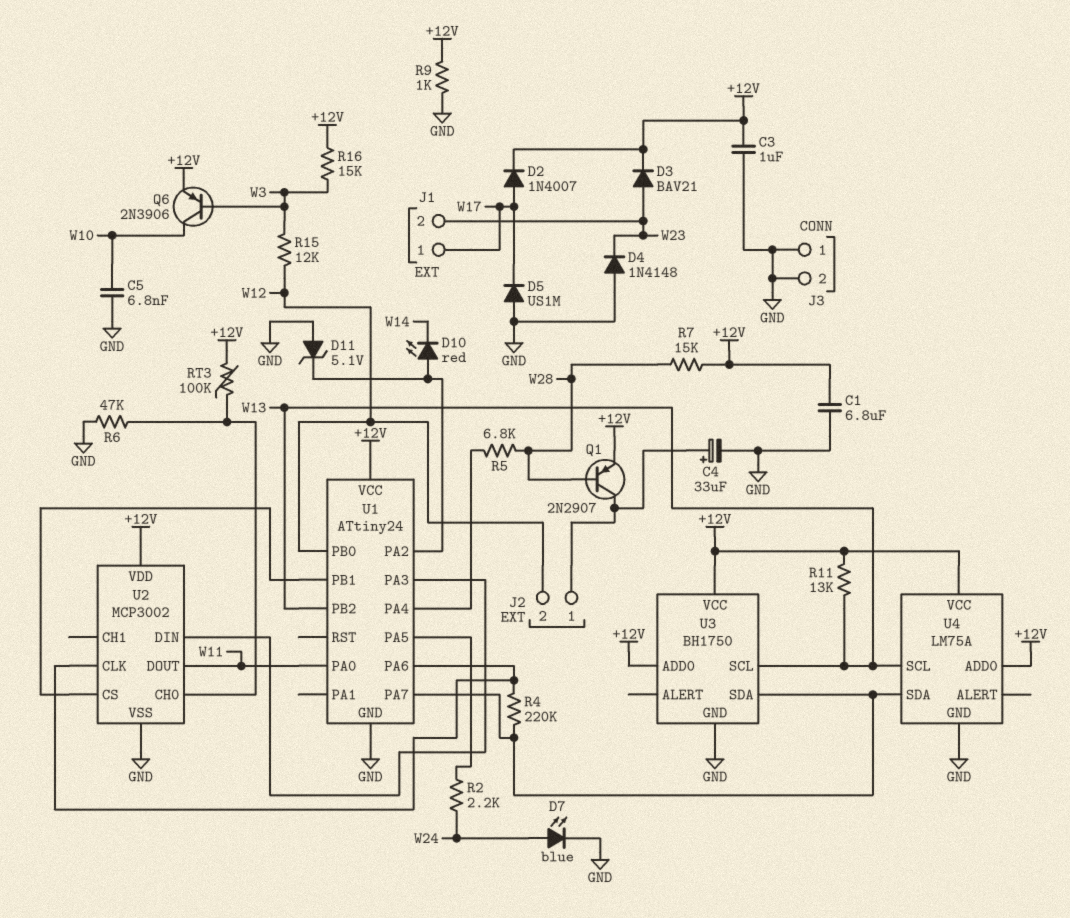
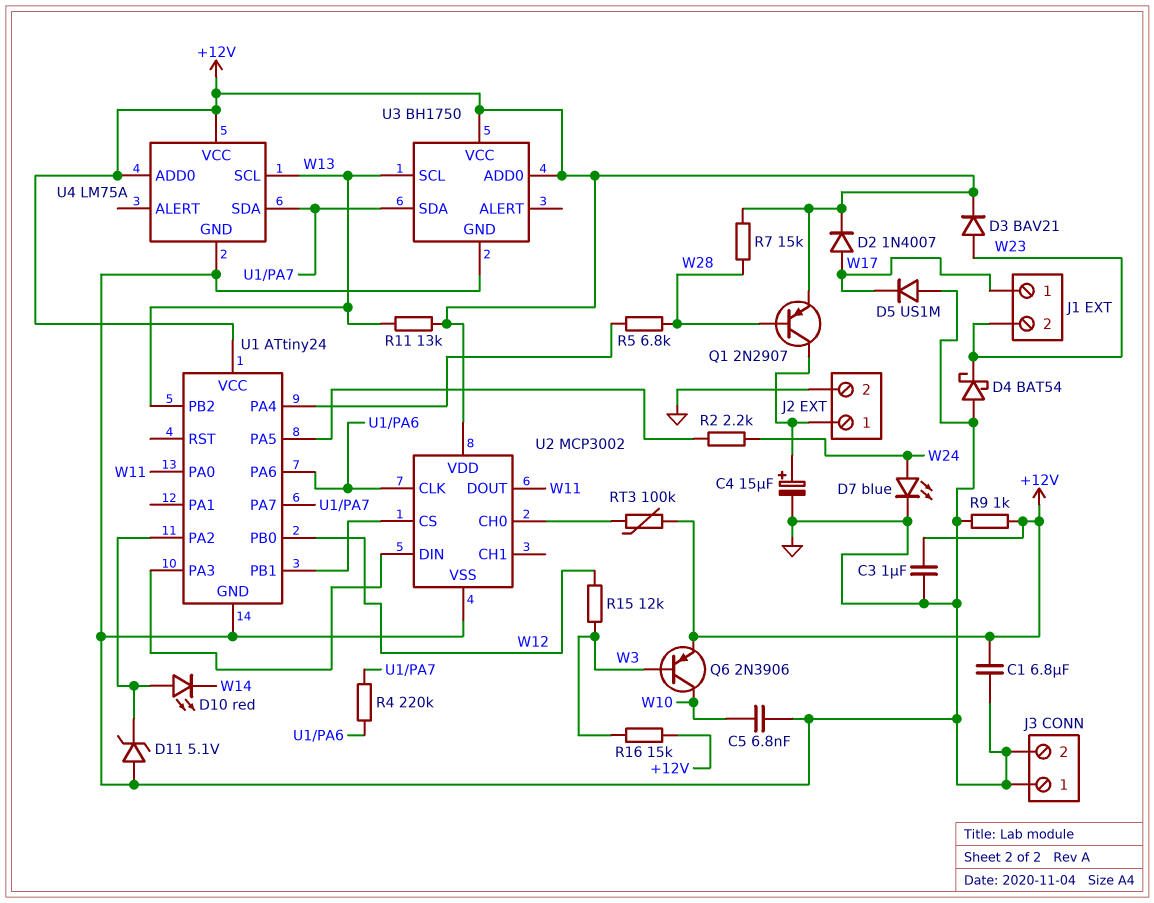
C4: 33uF (plus J2/1, minus GND) -> 15uF (plus J2/1, minus GND)
D4: diode 1N4148 (A GND, K W23) -> schottky BAT54 (A GND, K W23)
J2 pin 2: W12 -> GND
R6: 47k (GND, U2/CH0) -> none

